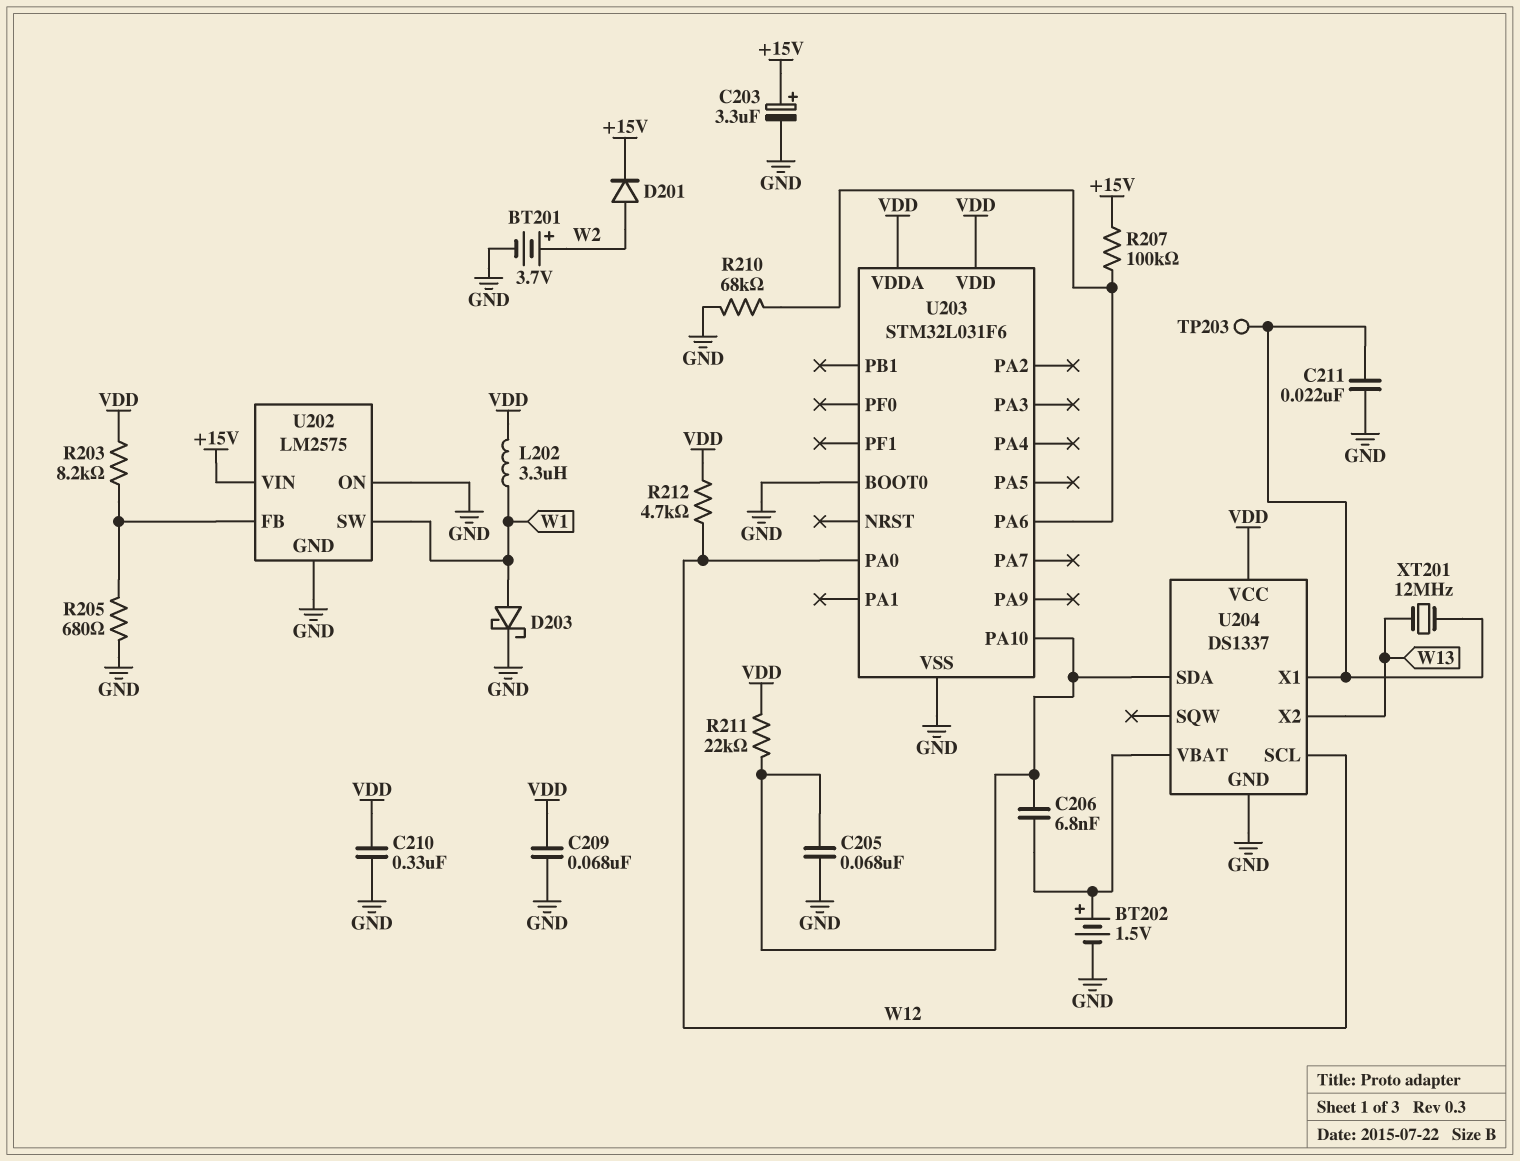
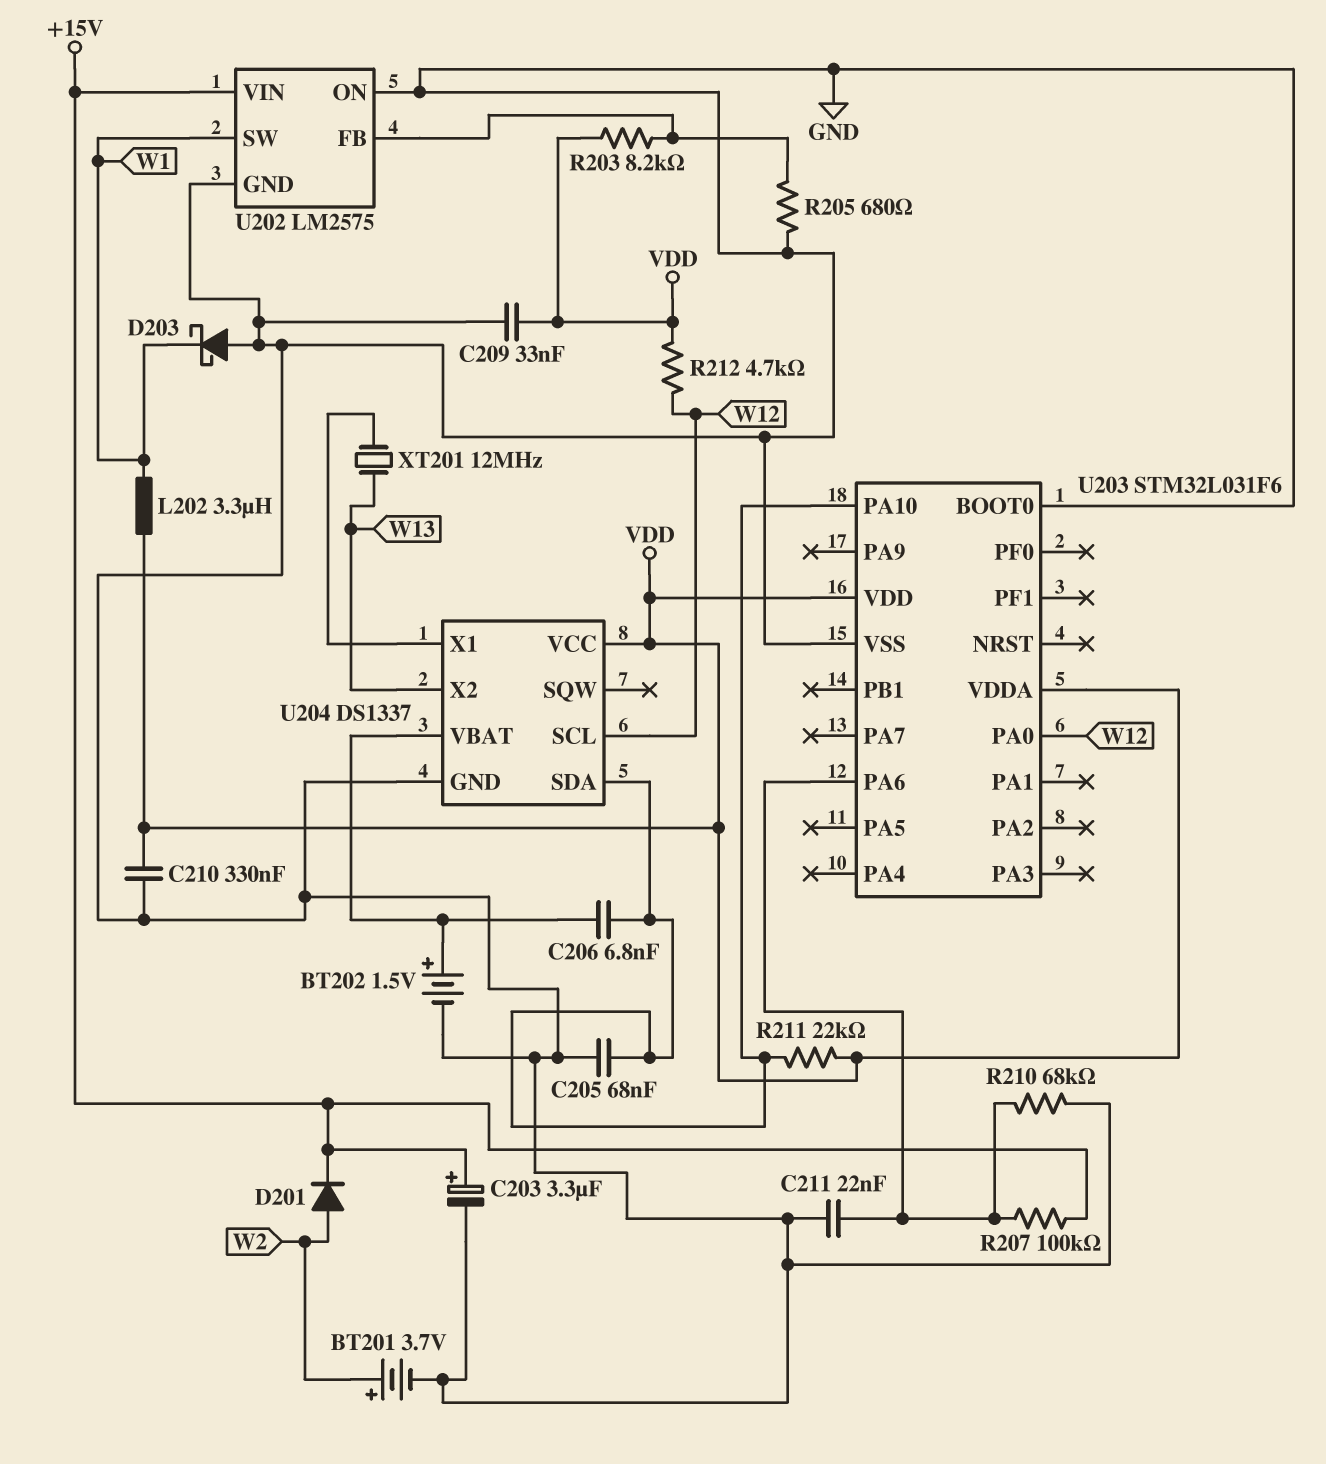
C209: 68nF (GND, VDD) -> 33nF (GND, VDD)
C211: 22nF (GND, U204/X1) -> 22nF (GND, U203/PA6)
D203: schottky (A W1, K GND) -> schottky (A GND, K W1)
TP203: test point (U204/X1) -> none

